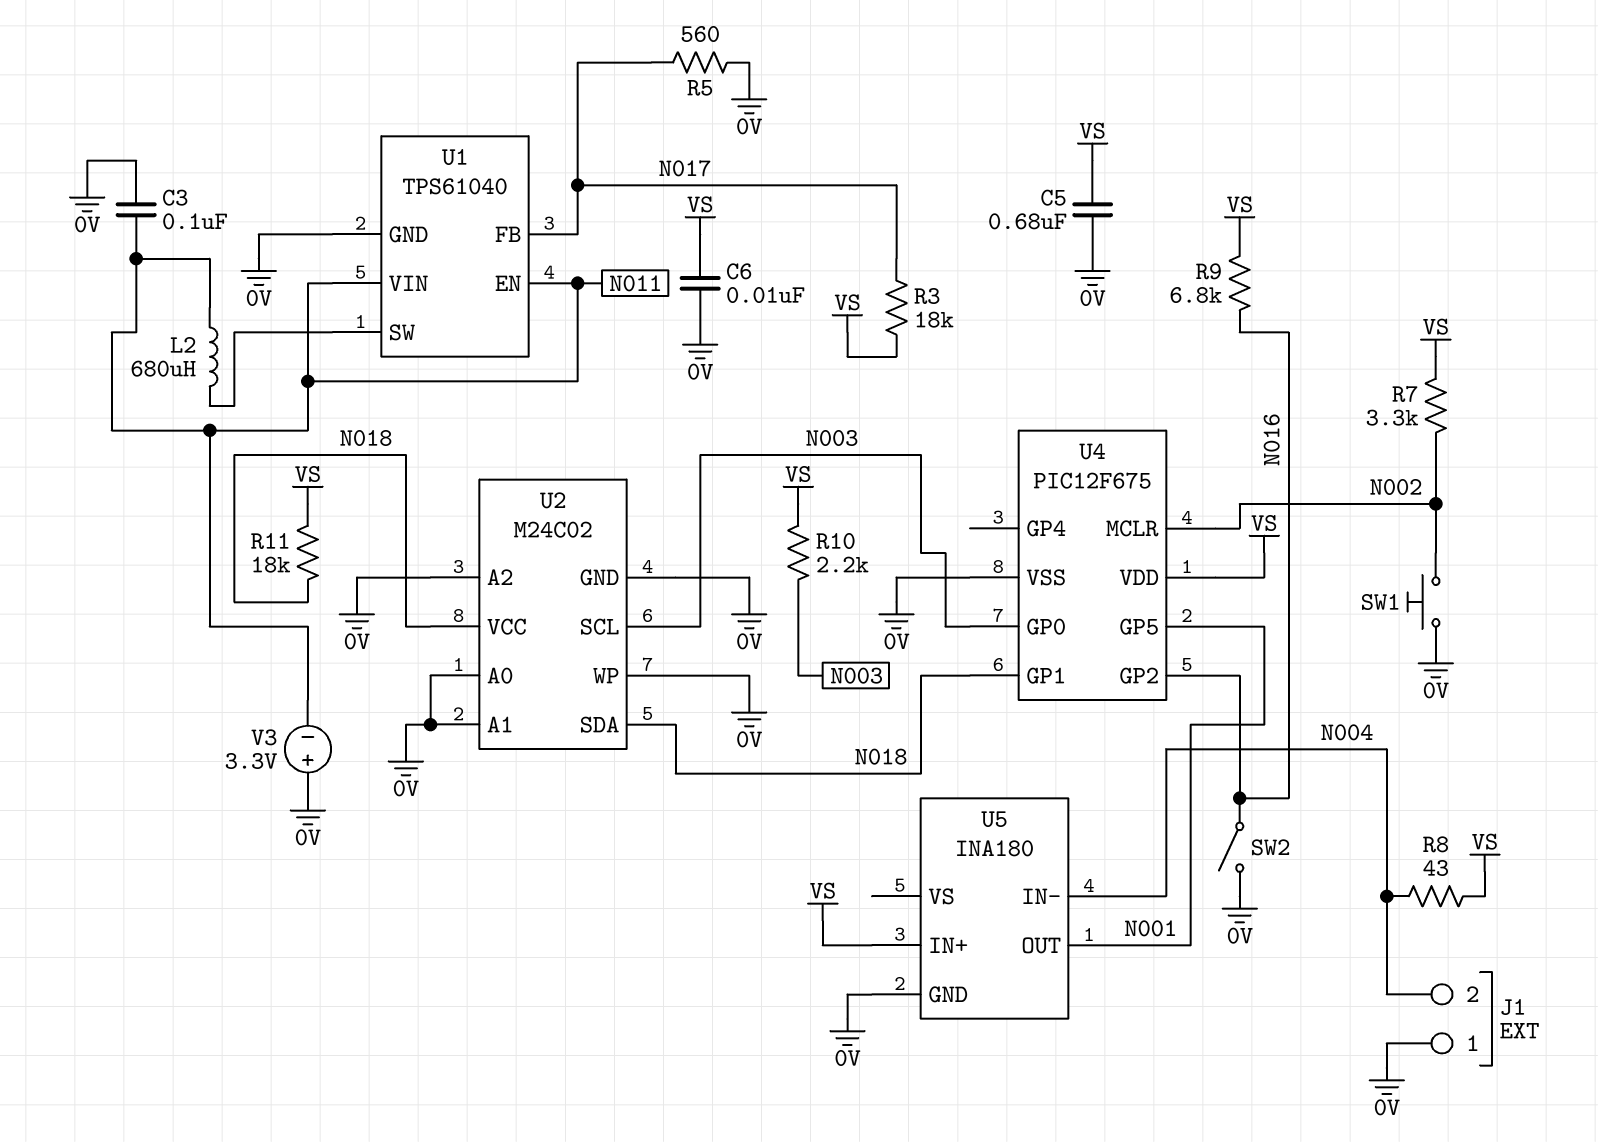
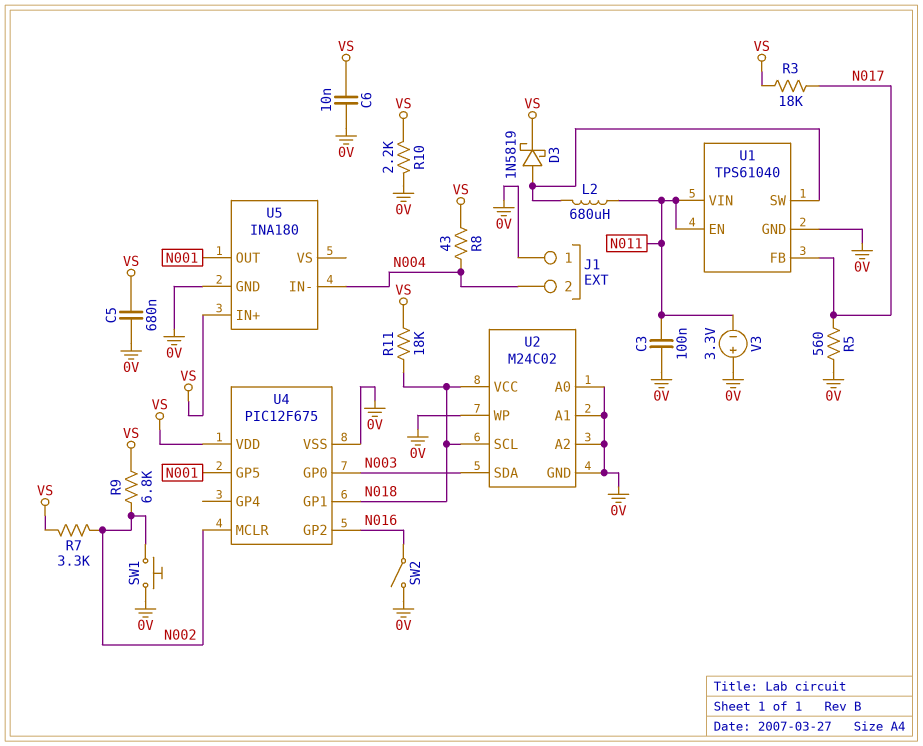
D3: none -> schottky 1N5819 (A U1/SW, K VS)
R9: 6.8k (N016, VS) -> 6.8k (N002, VS)
R10: 2.2k (N003, VS) -> 2.2k (0V, VS)
U2 pin SCL: N003 -> N018
U2 pin SDA: N018 -> N003

